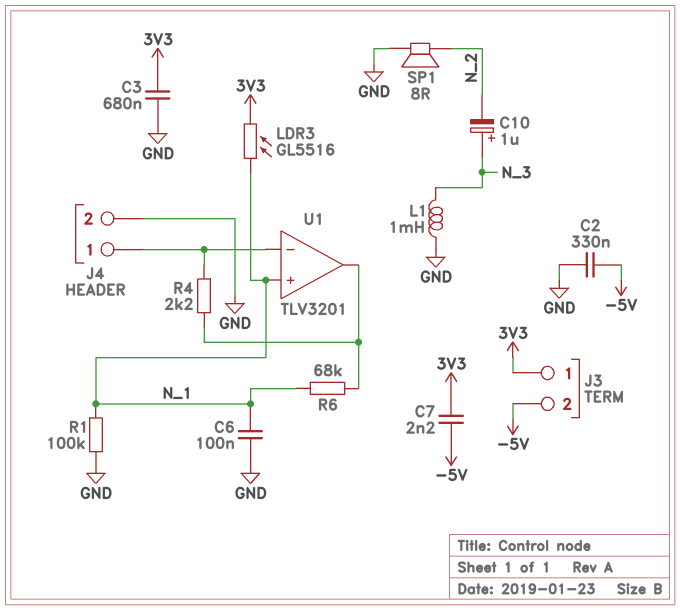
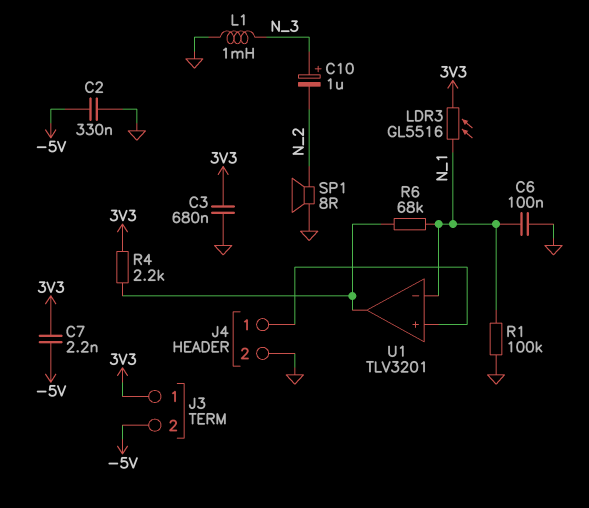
R4: 2.2k (J4/1, U1/out) -> 2.2k (3V3, U1/out)
U1 pin in+: N_1 -> J4/1
U1 pin in-: J4/1 -> N_1

